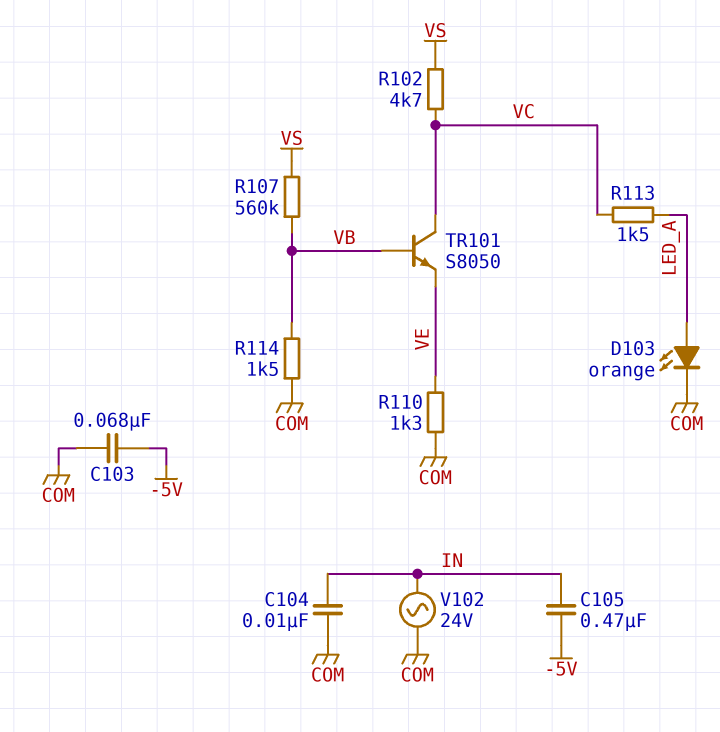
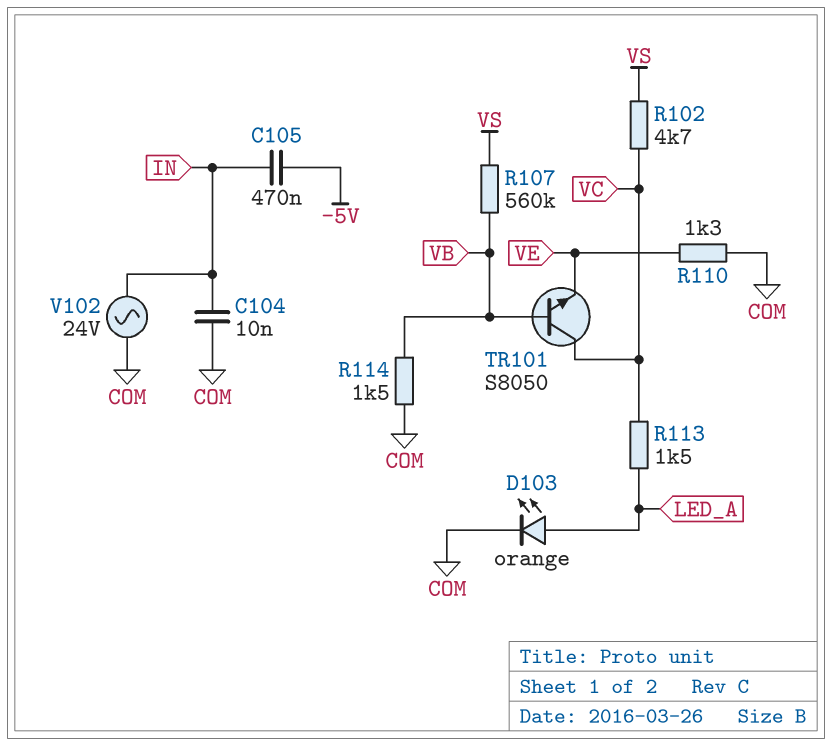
C103: 68nF (-5V, COM) -> none

